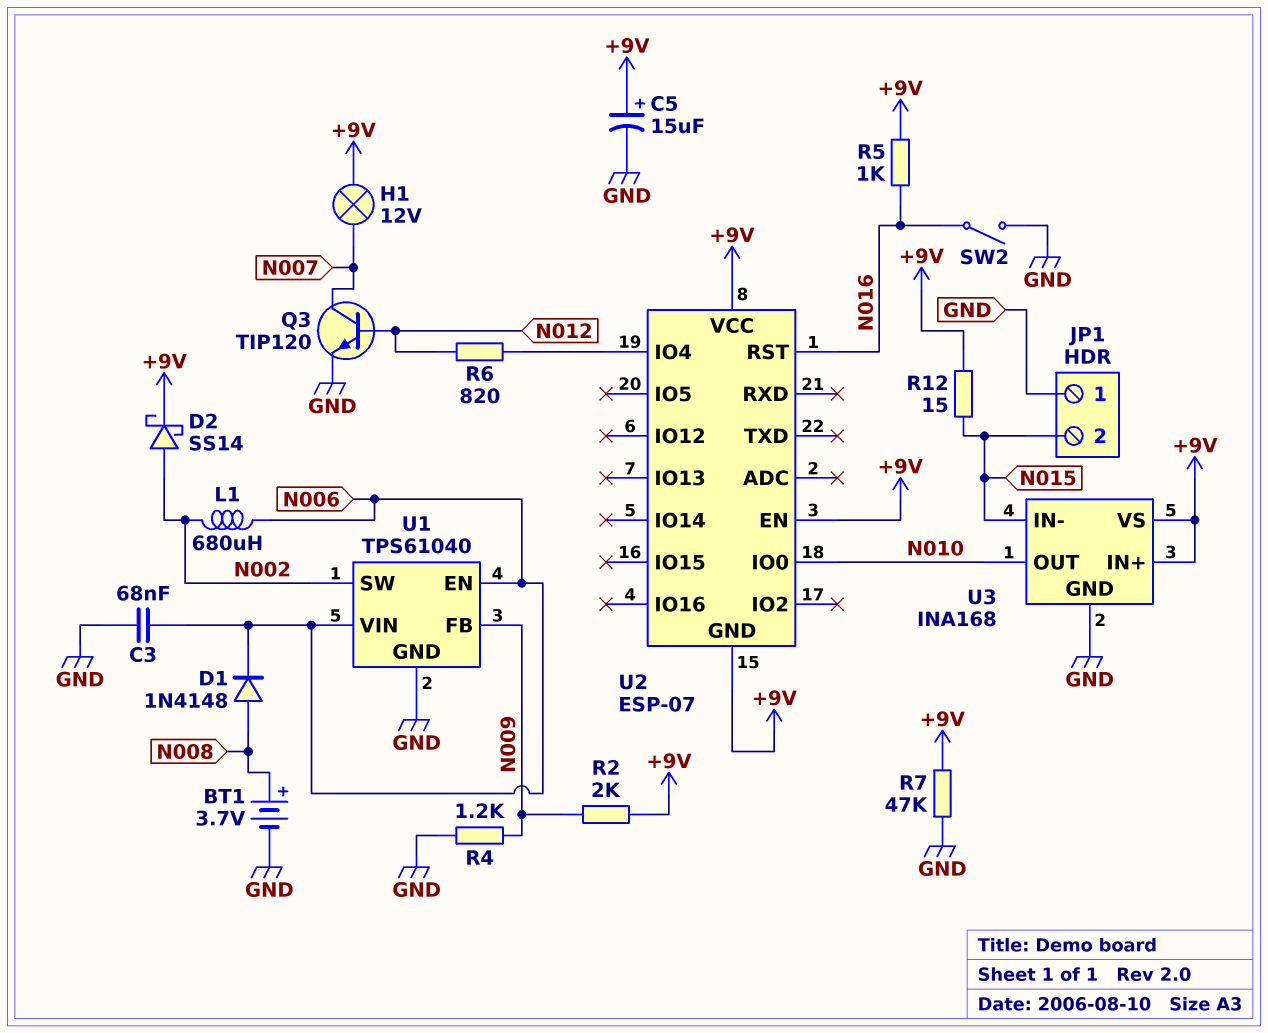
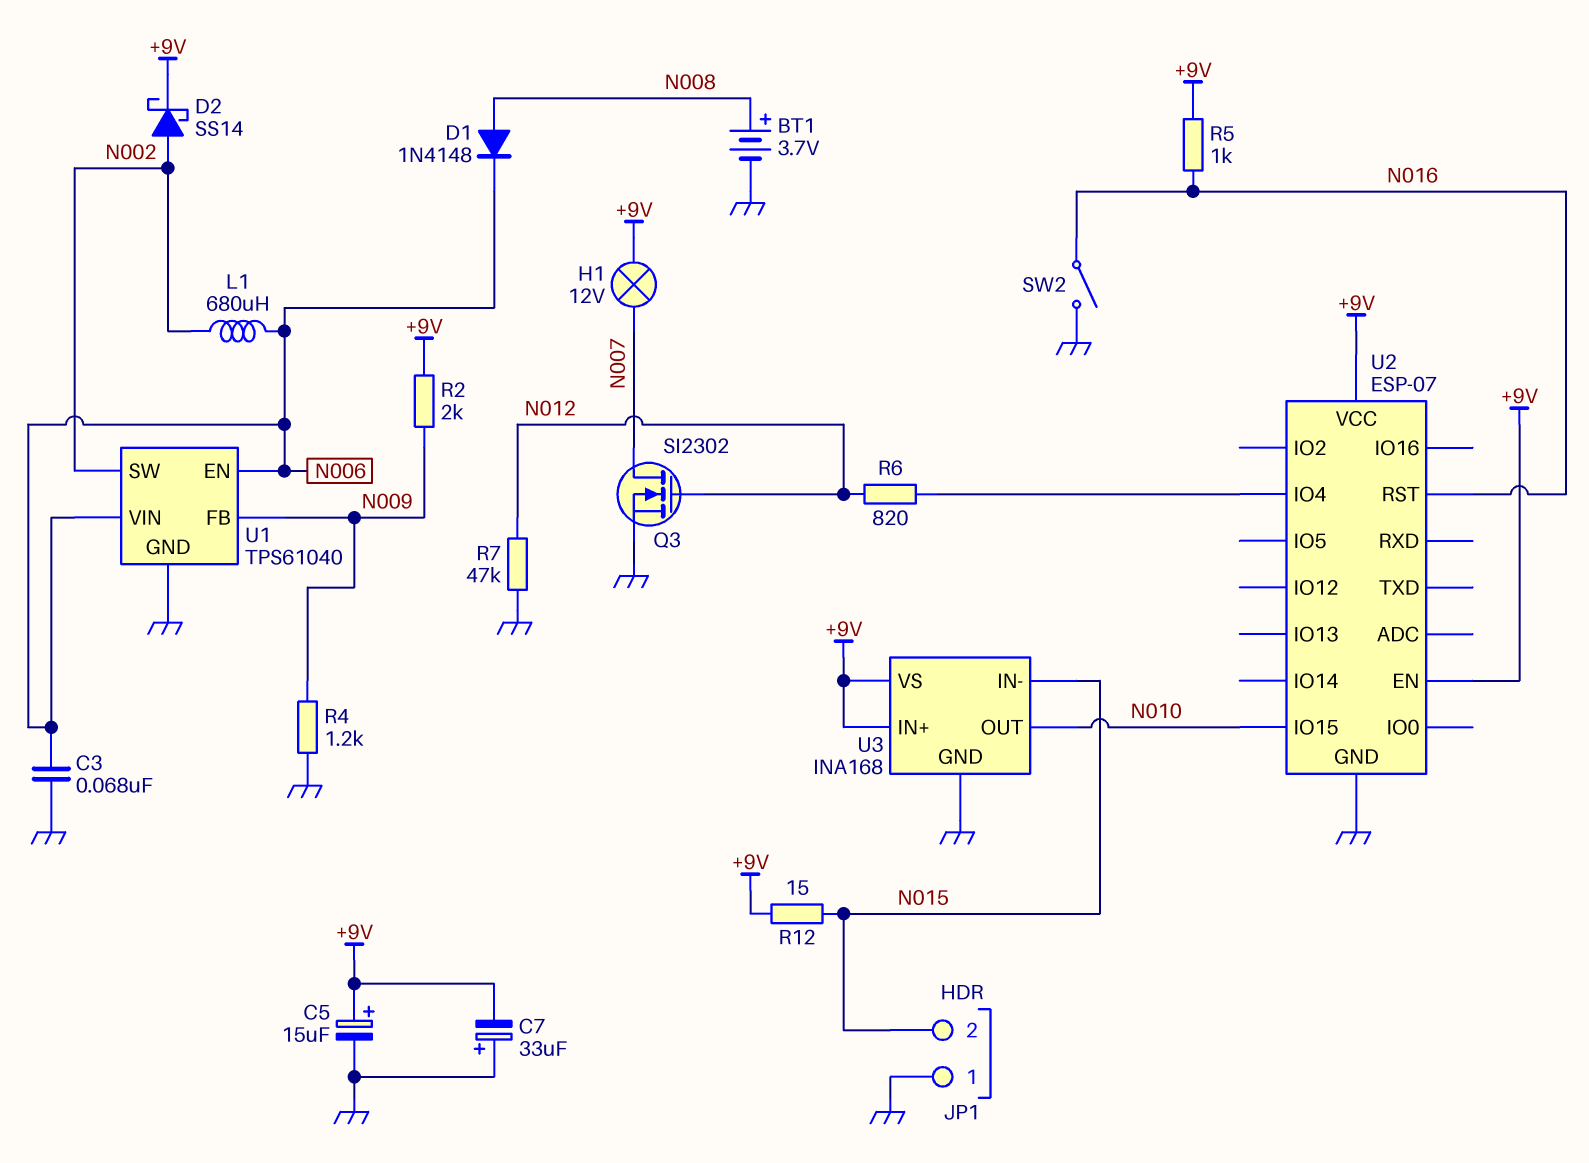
C7: none -> 33uF (plus GND, minus +9V)
Q3: NPN TIP120 (B N012, C N007, E GND) -> NMOS SI2302 (G N012, D N007, S GND)
R7: 47k (+9V, GND) -> 47k (GND, N012)
U2 pin GND: +9V -> GND
U2 pin IO0: N010 -> none
U2 pin IO15: none -> N010

